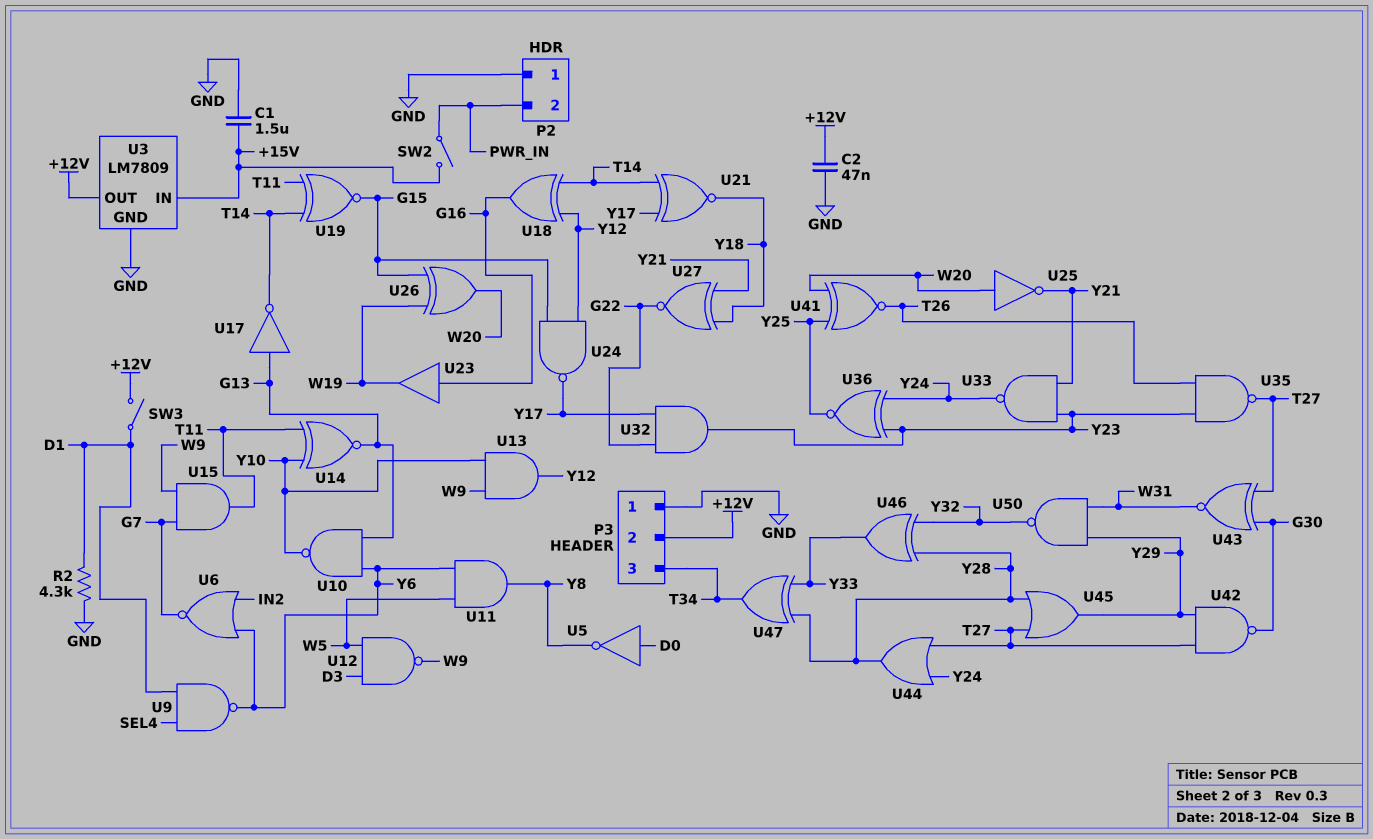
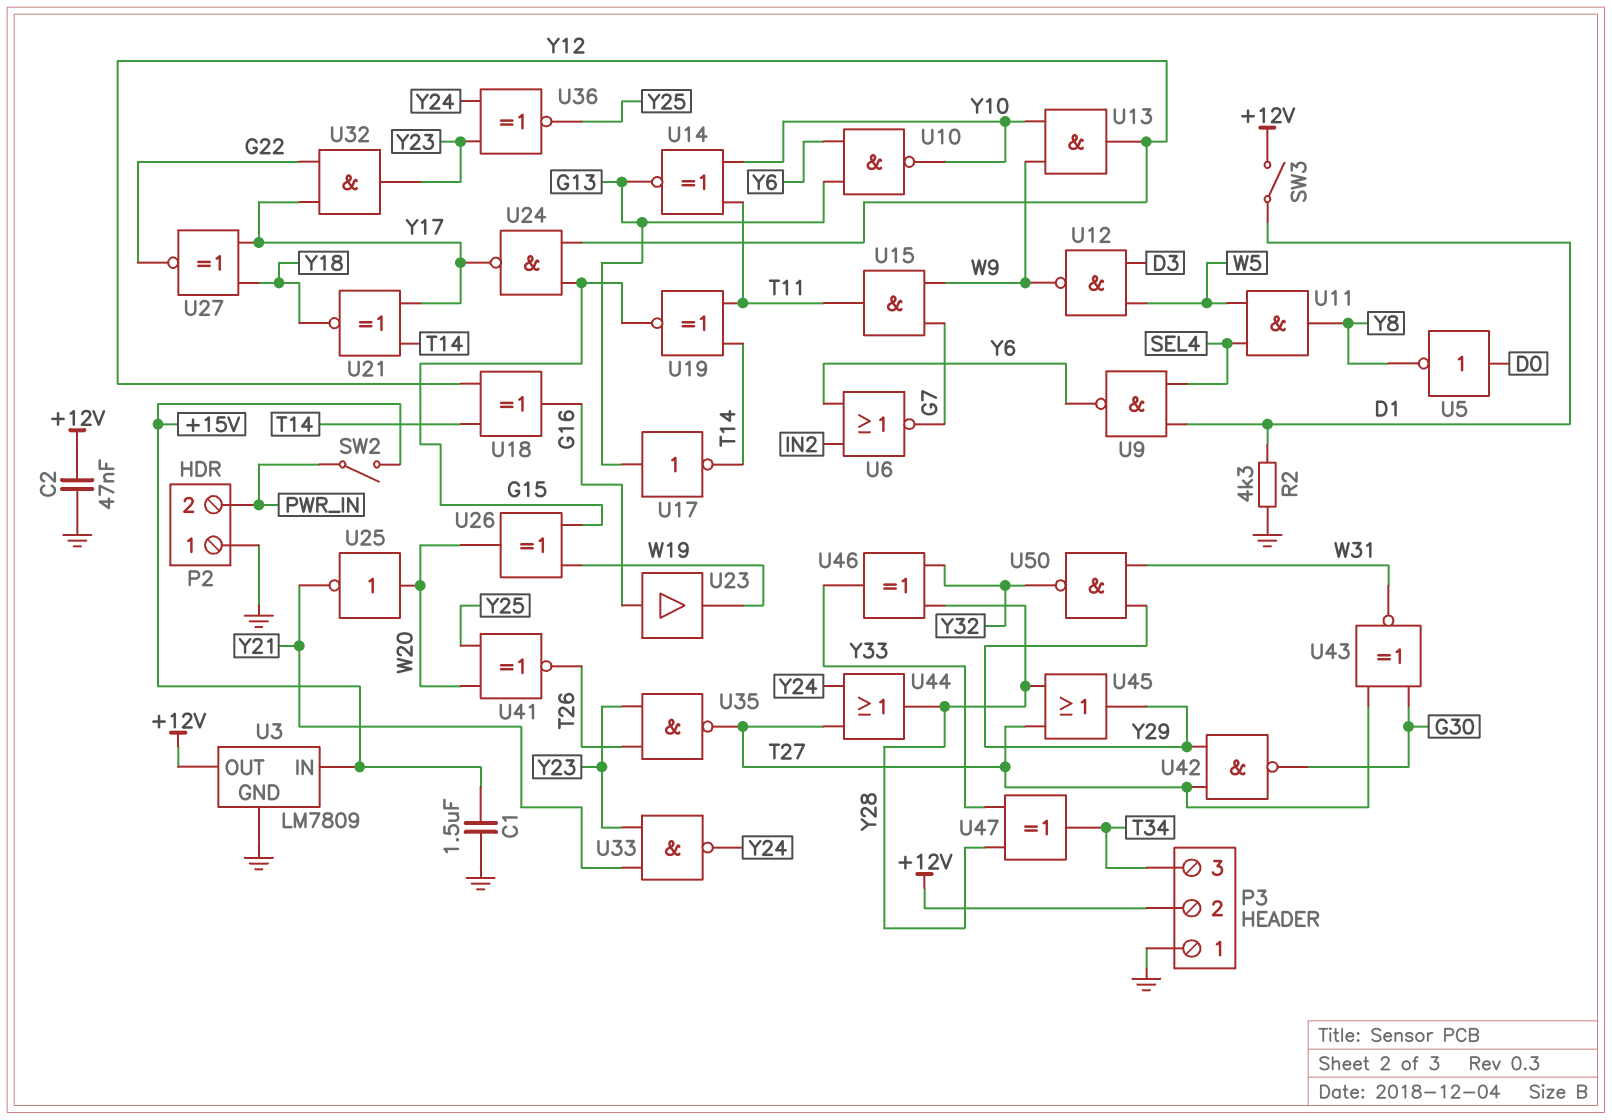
U11: AND (in W5, in Y6, out Y8) -> AND (in SEL4, in W5, out Y8)
U27: XNOR (in Y18, in Y21, out G22) -> XNOR (in Y17, in Y18, out G22)

